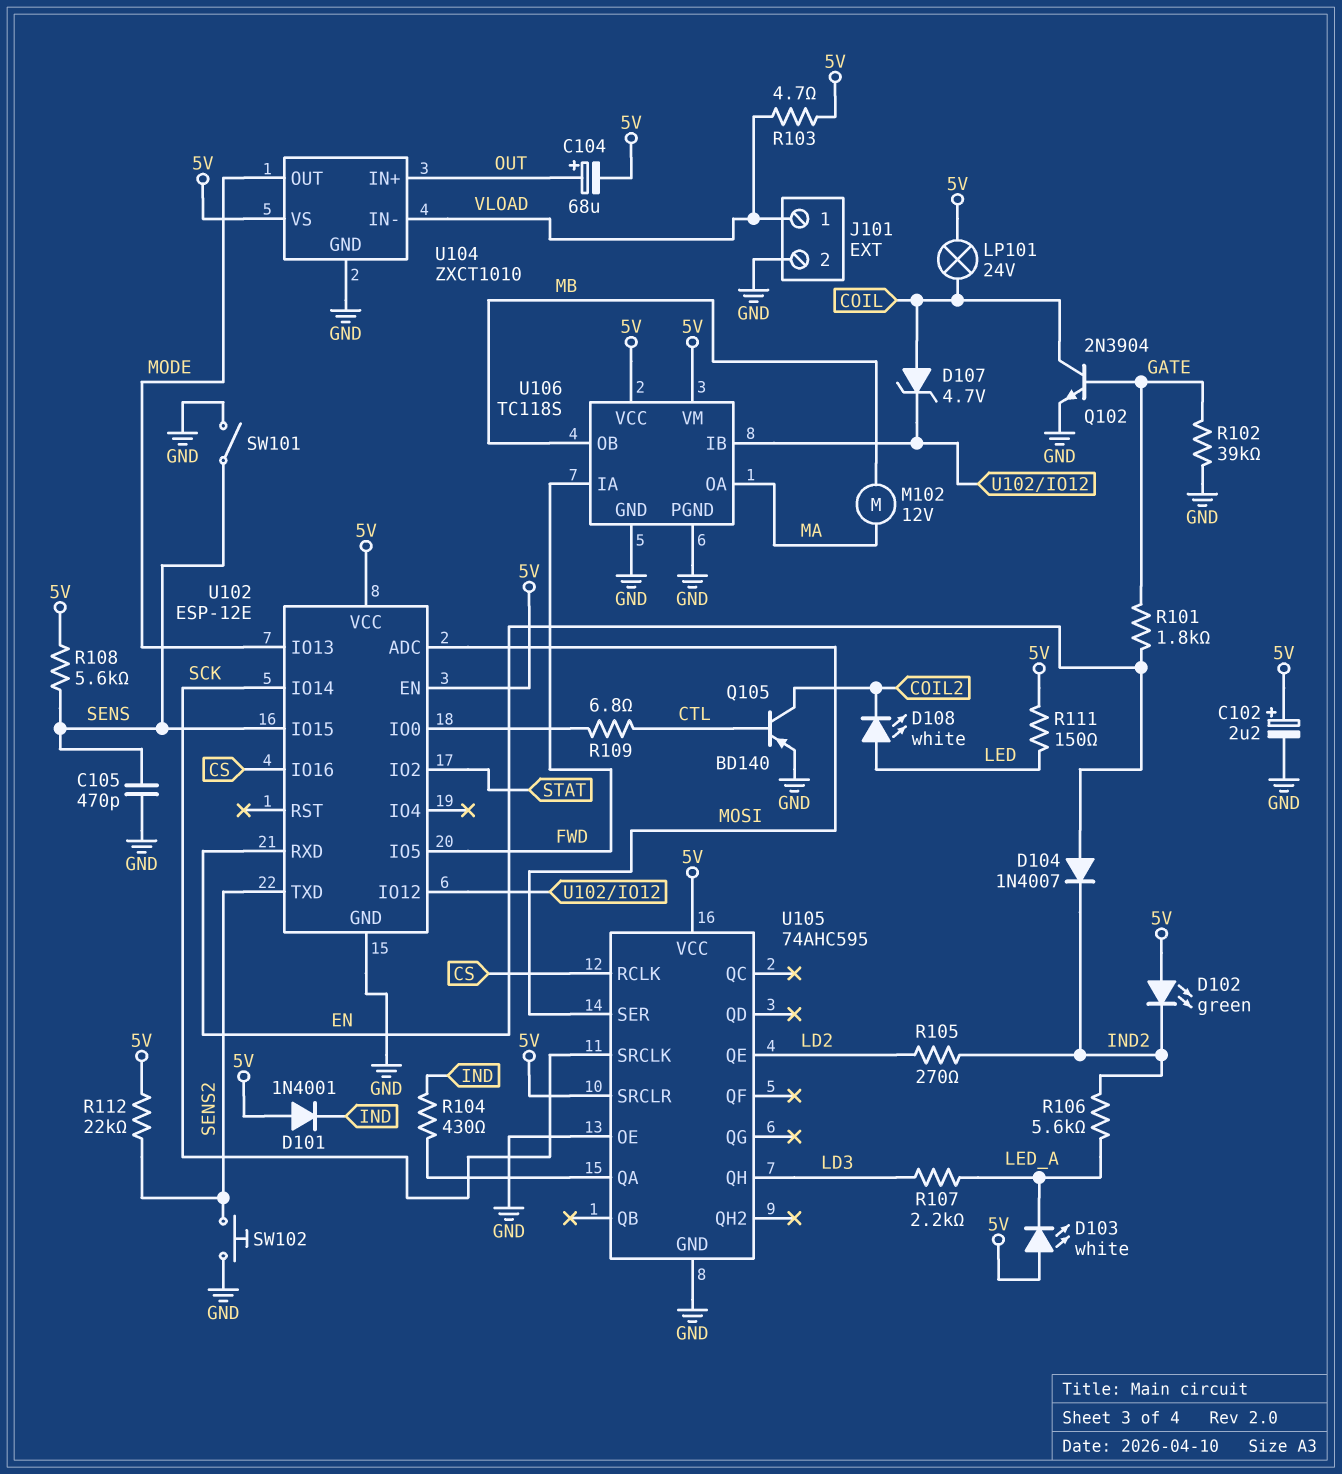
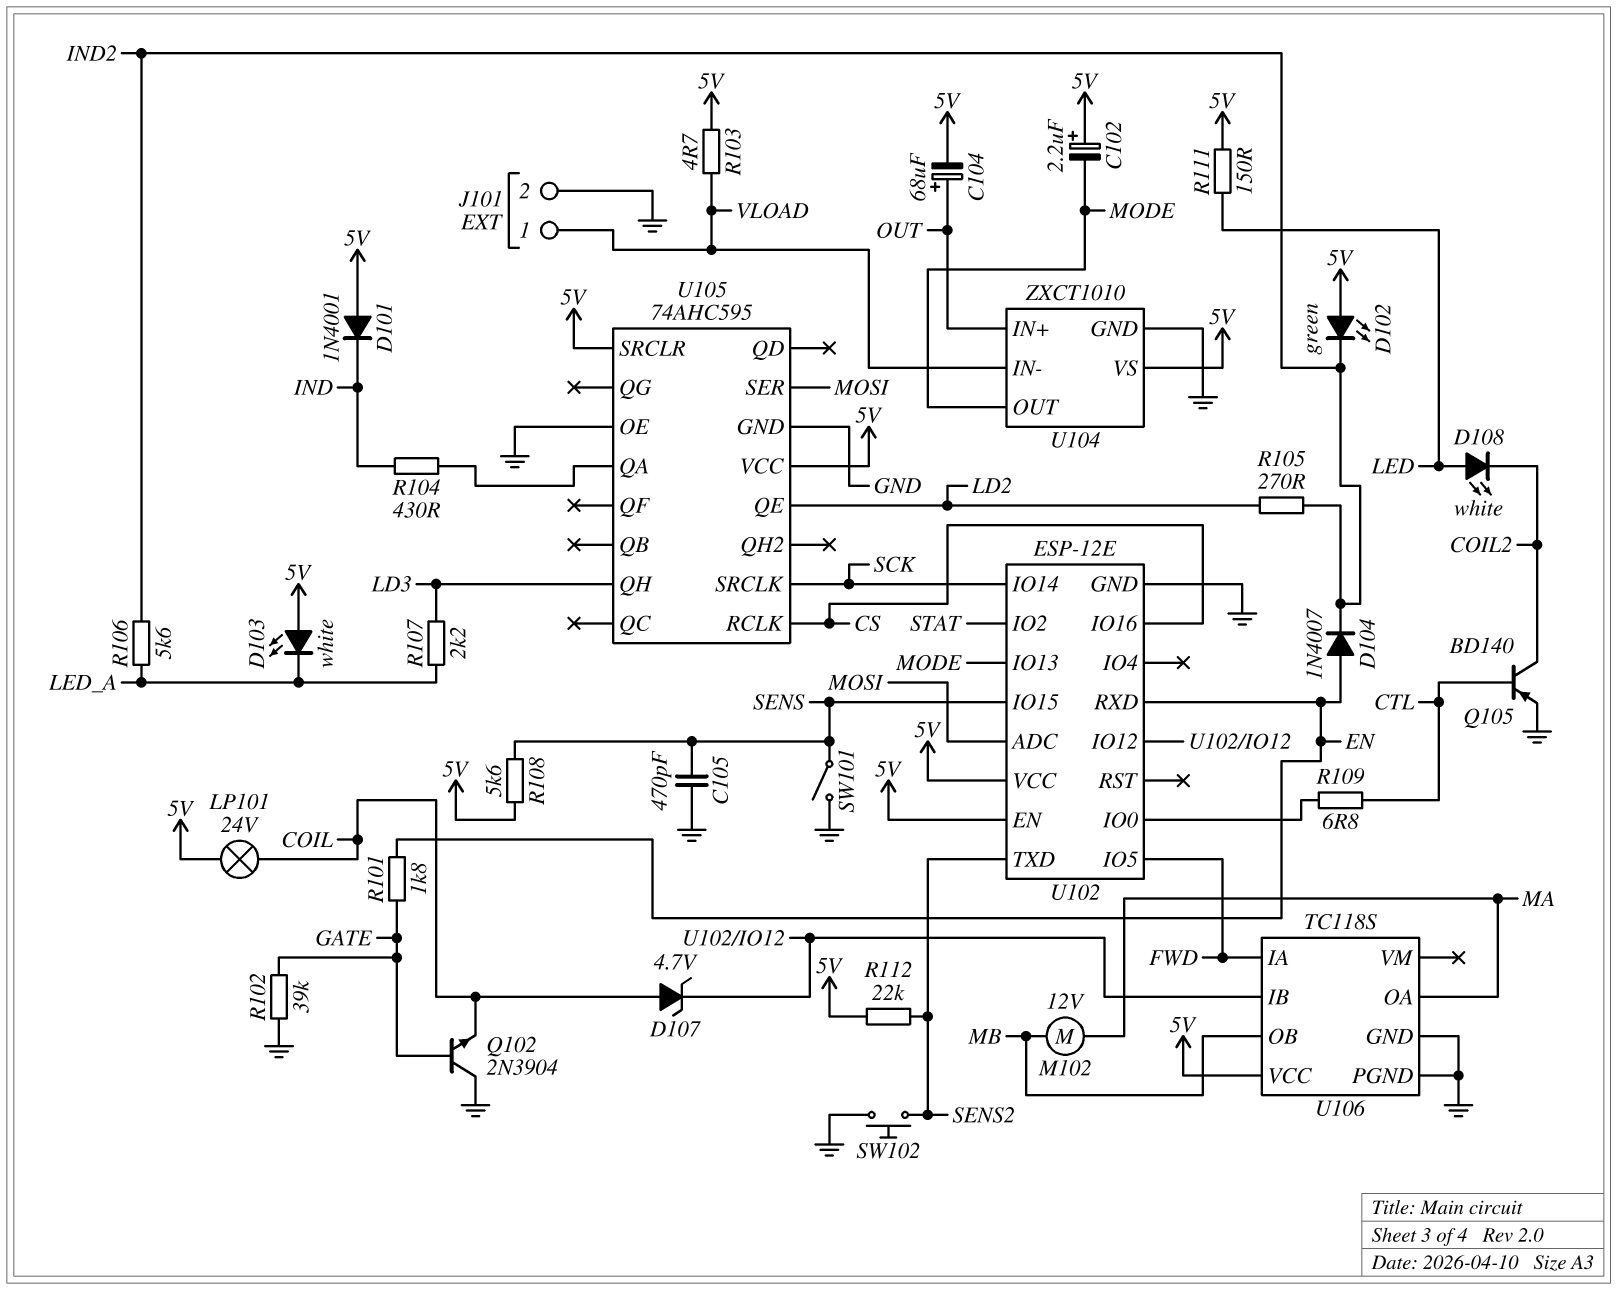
C102: 2.2uF (plus 5V, minus GND) -> 2.2uF (plus 5V, minus MODE)
Q102: NPN 2N3904 (B GATE, C COIL, E GND) -> NPN 2N3904 (B GATE, C GND, E COIL)
U106 pin VM: 5V -> none

